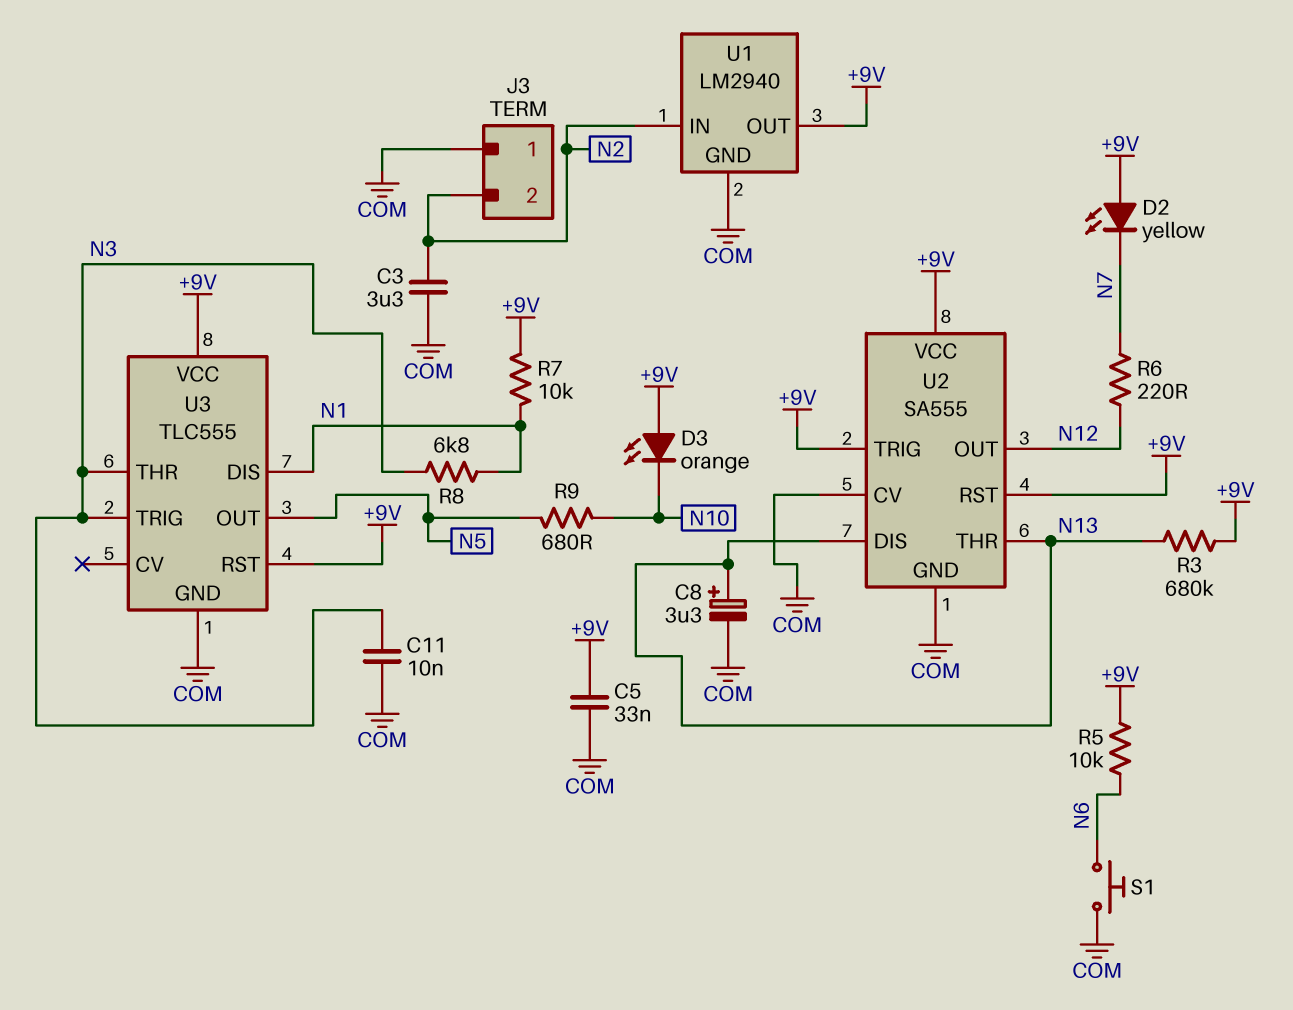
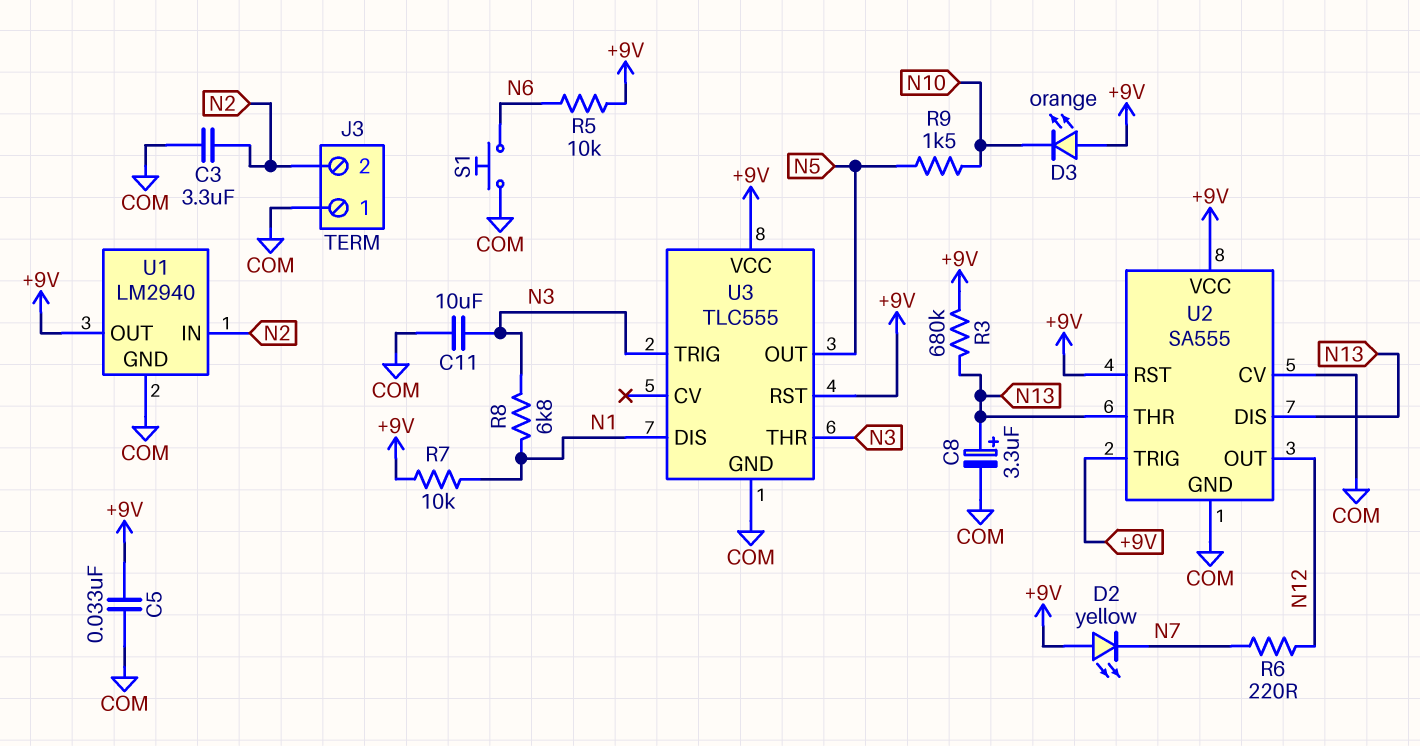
C11: 10nF (COM, N3) -> 10uF (COM, N3)
R9: 680 (N5, N10) -> 1.5k (N5, N10)

